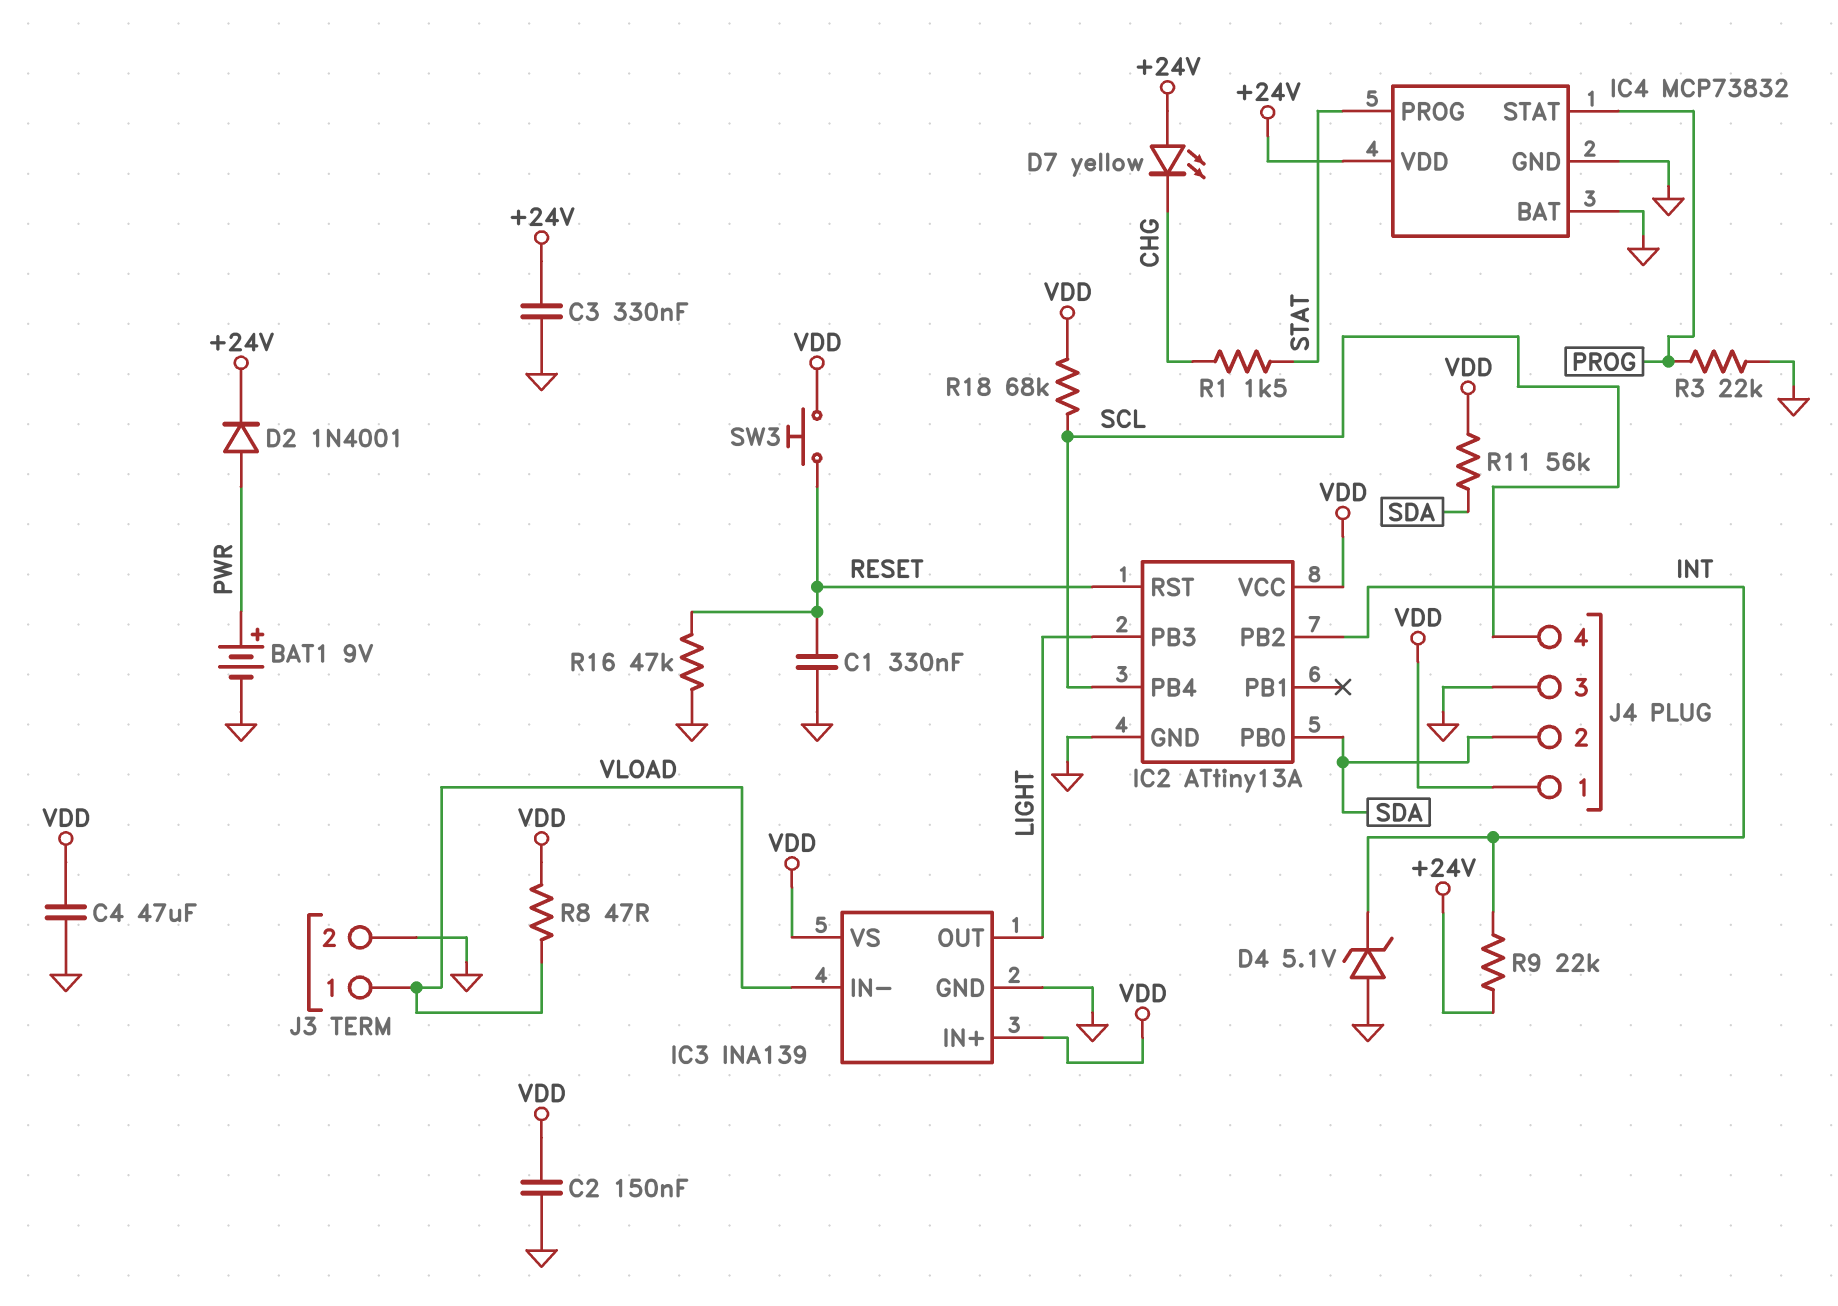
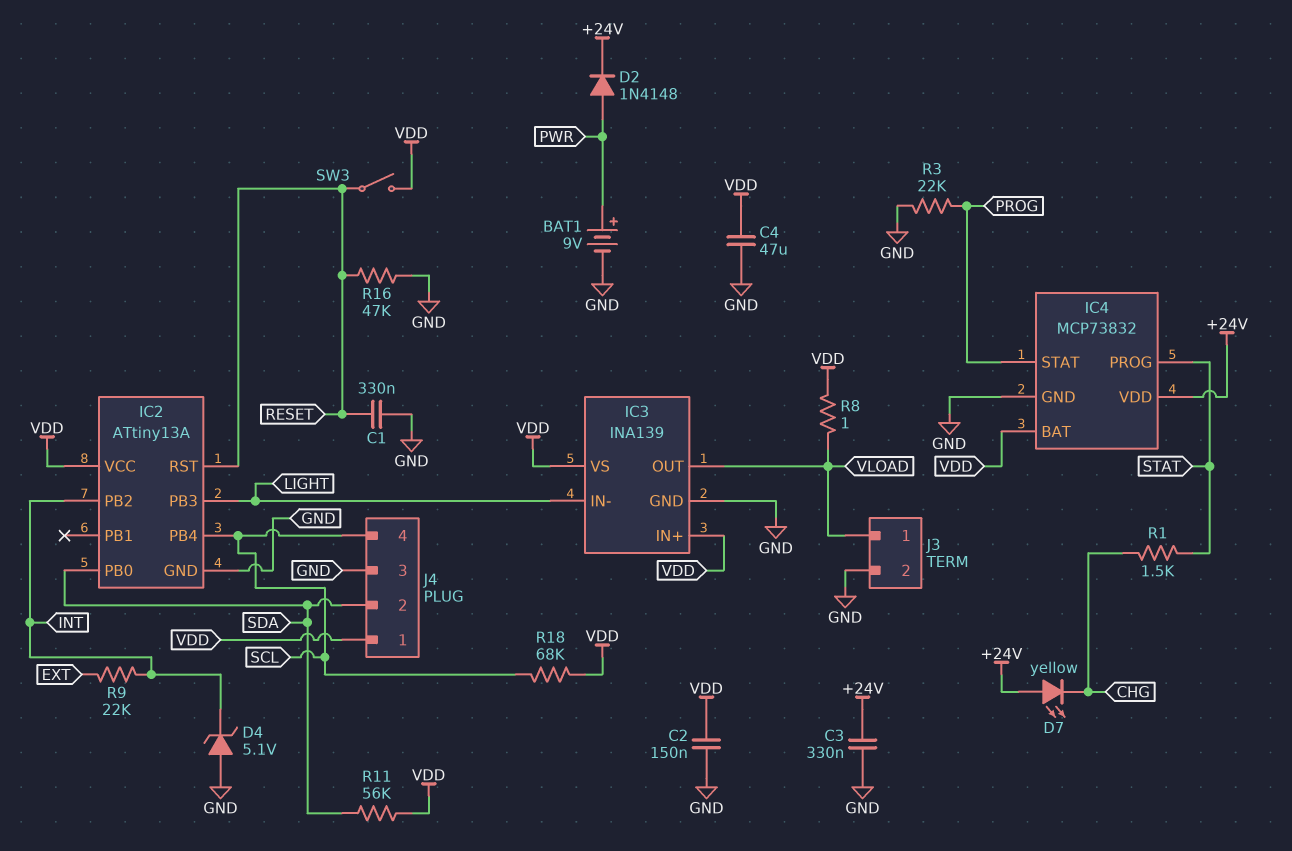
D2: diode 1N4001 (A PWR, K +24V) -> diode 1N4148 (A PWR, K +24V)
IC3 pin IN-: VLOAD -> LIGHT
IC3 pin OUT: LIGHT -> VLOAD
IC4 pin BAT: GND -> VDD
R8: 47 (VDD, VLOAD) -> 1 (VDD, VLOAD)
R9: 22k (+24V, INT) -> 22k (EXT, INT)
SW3: button (RESET, VDD) -> switch (RESET, VDD)

